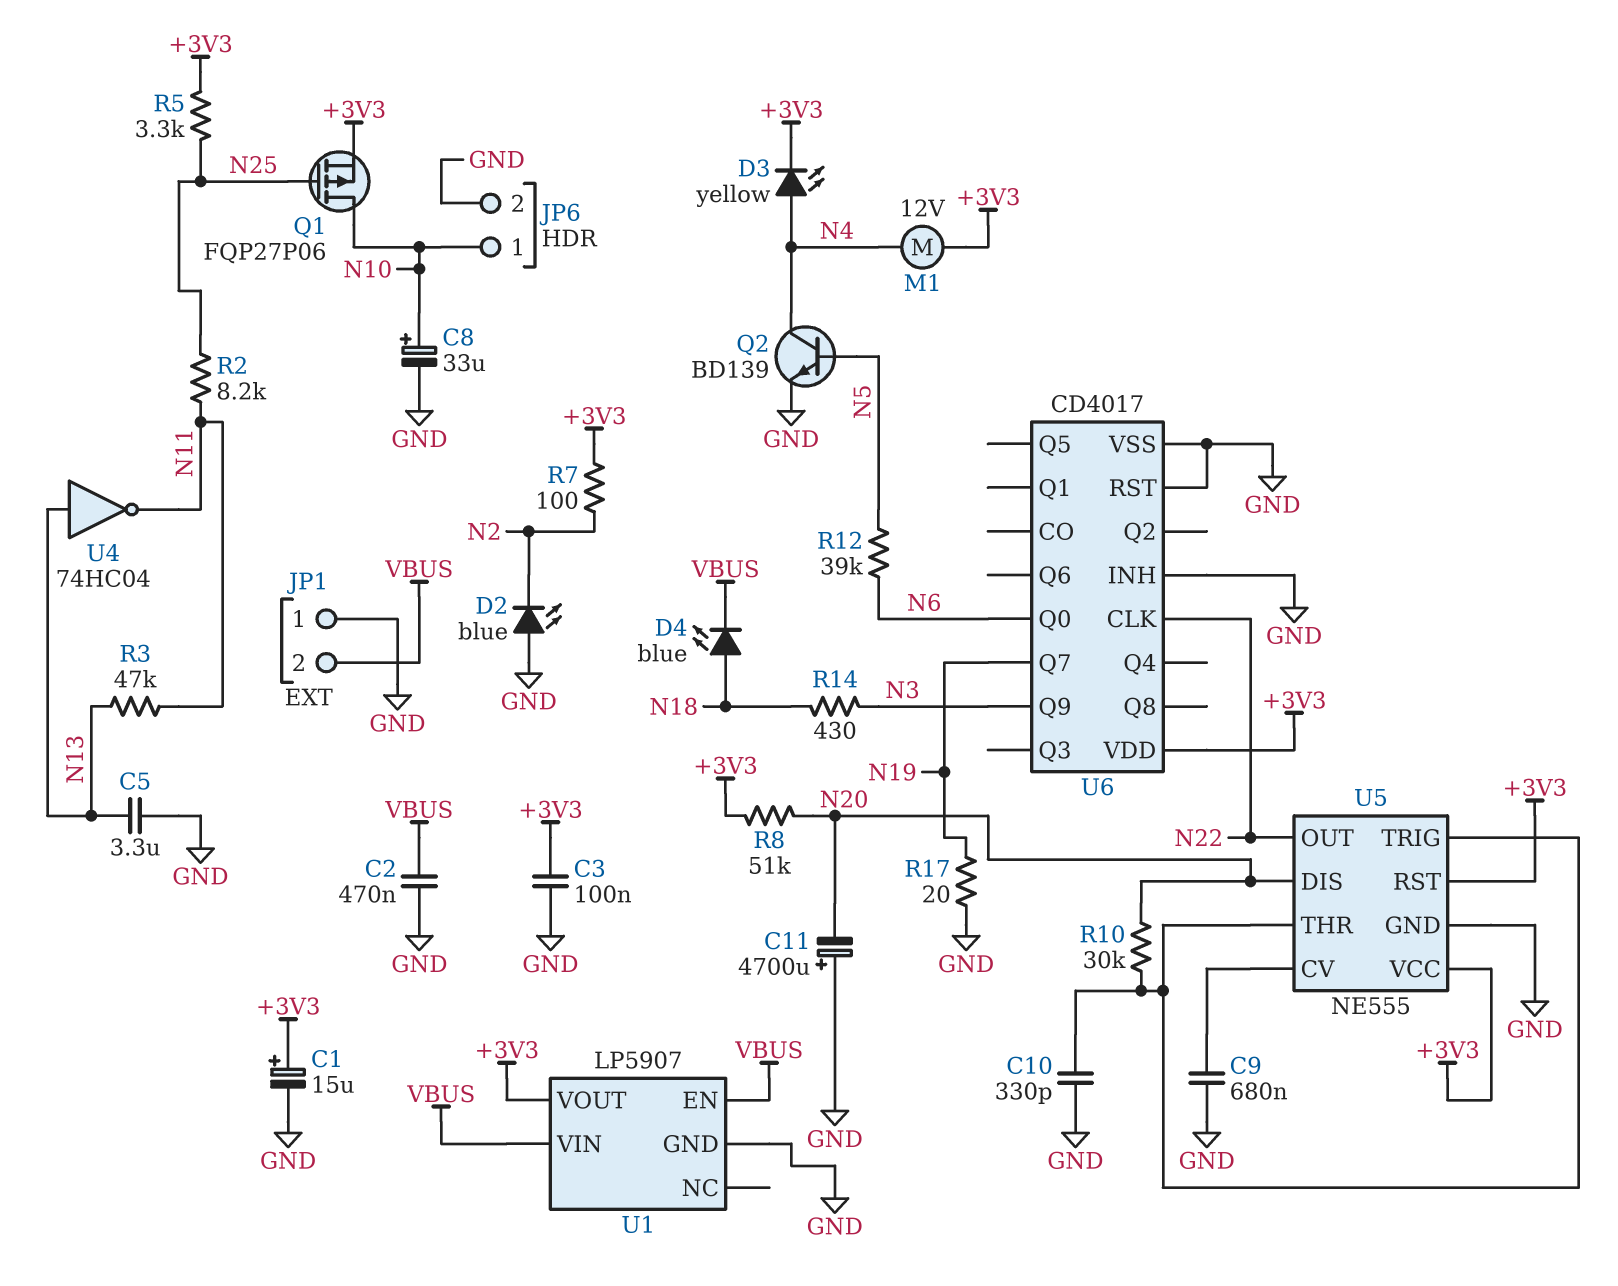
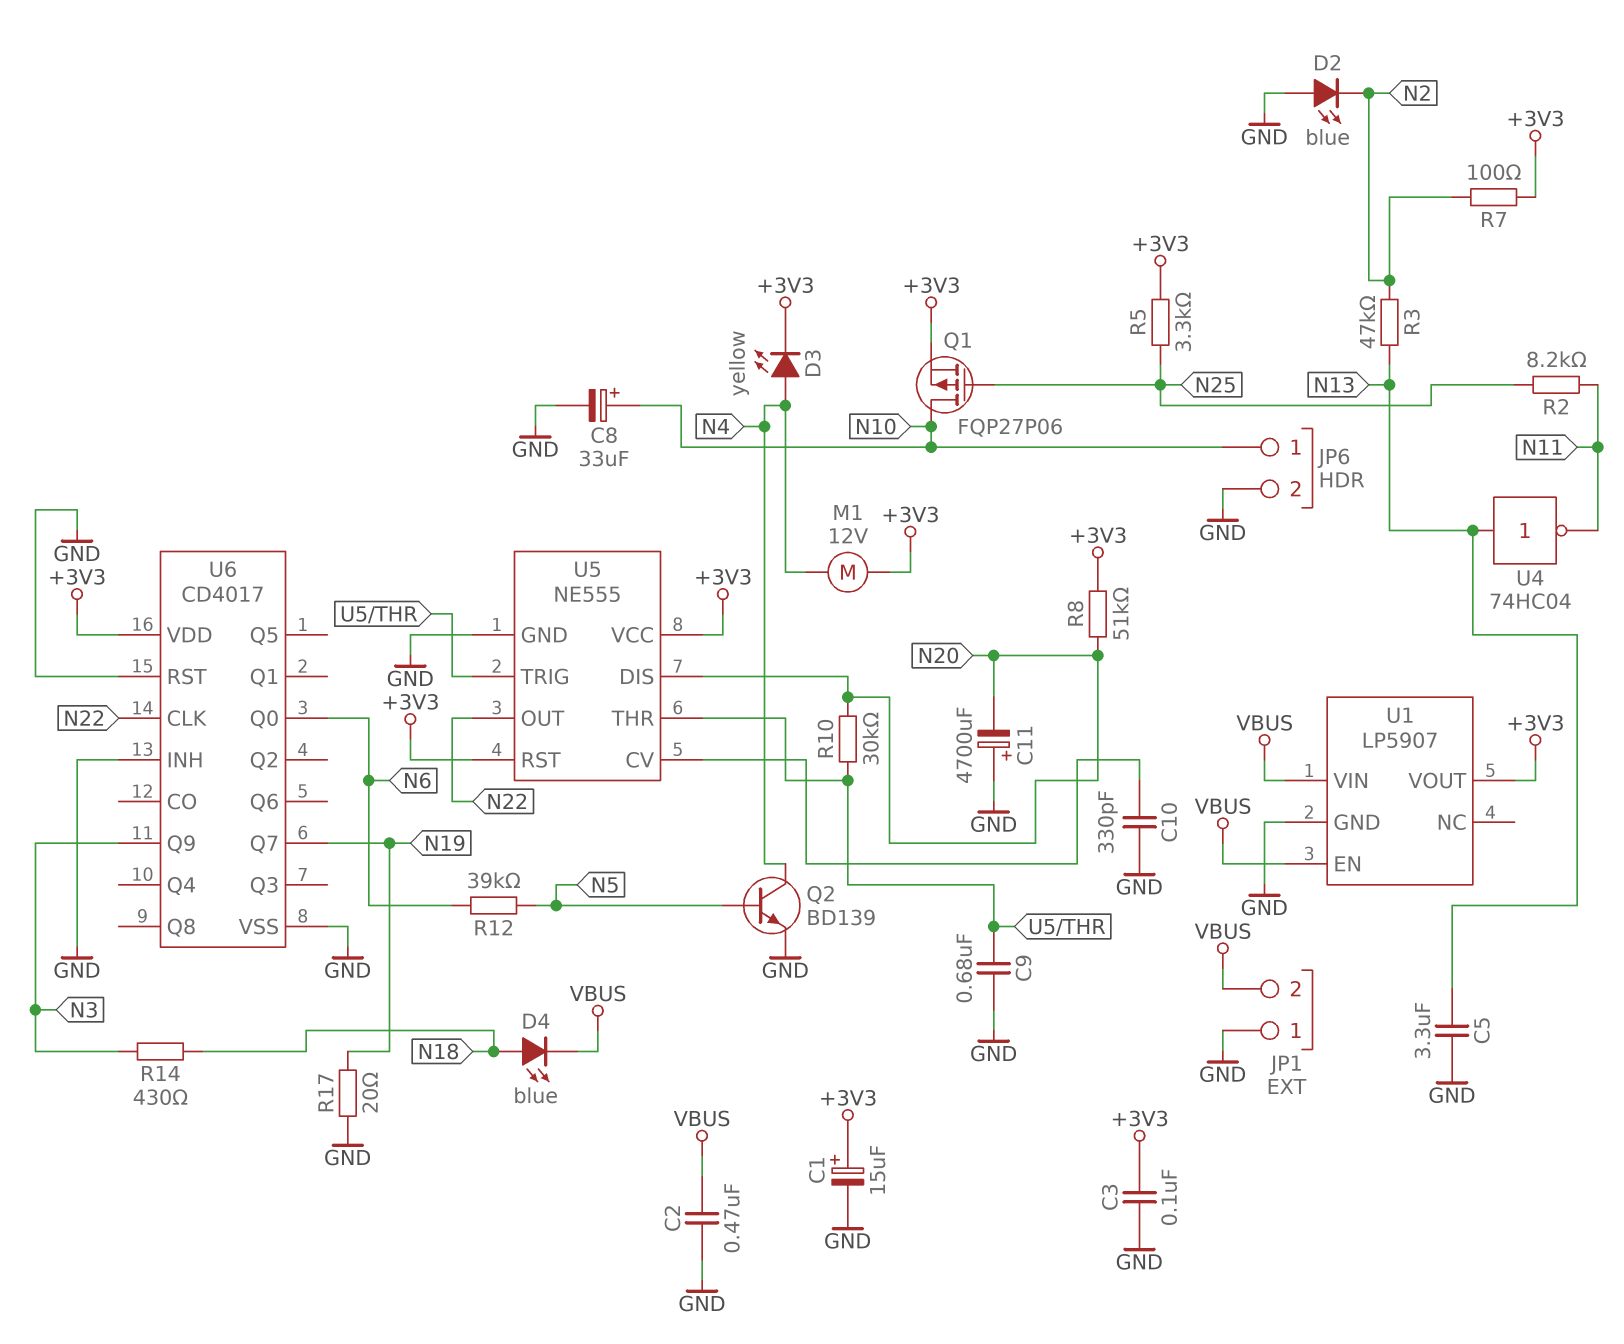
C9: 680nF (GND, U5/CV) -> 680nF (GND, U5/THR)
C10: 330pF (GND, U5/THR) -> 330pF (GND, U5/CV)
R3: 47k (N11, N13) -> 47k (N2, N13)

